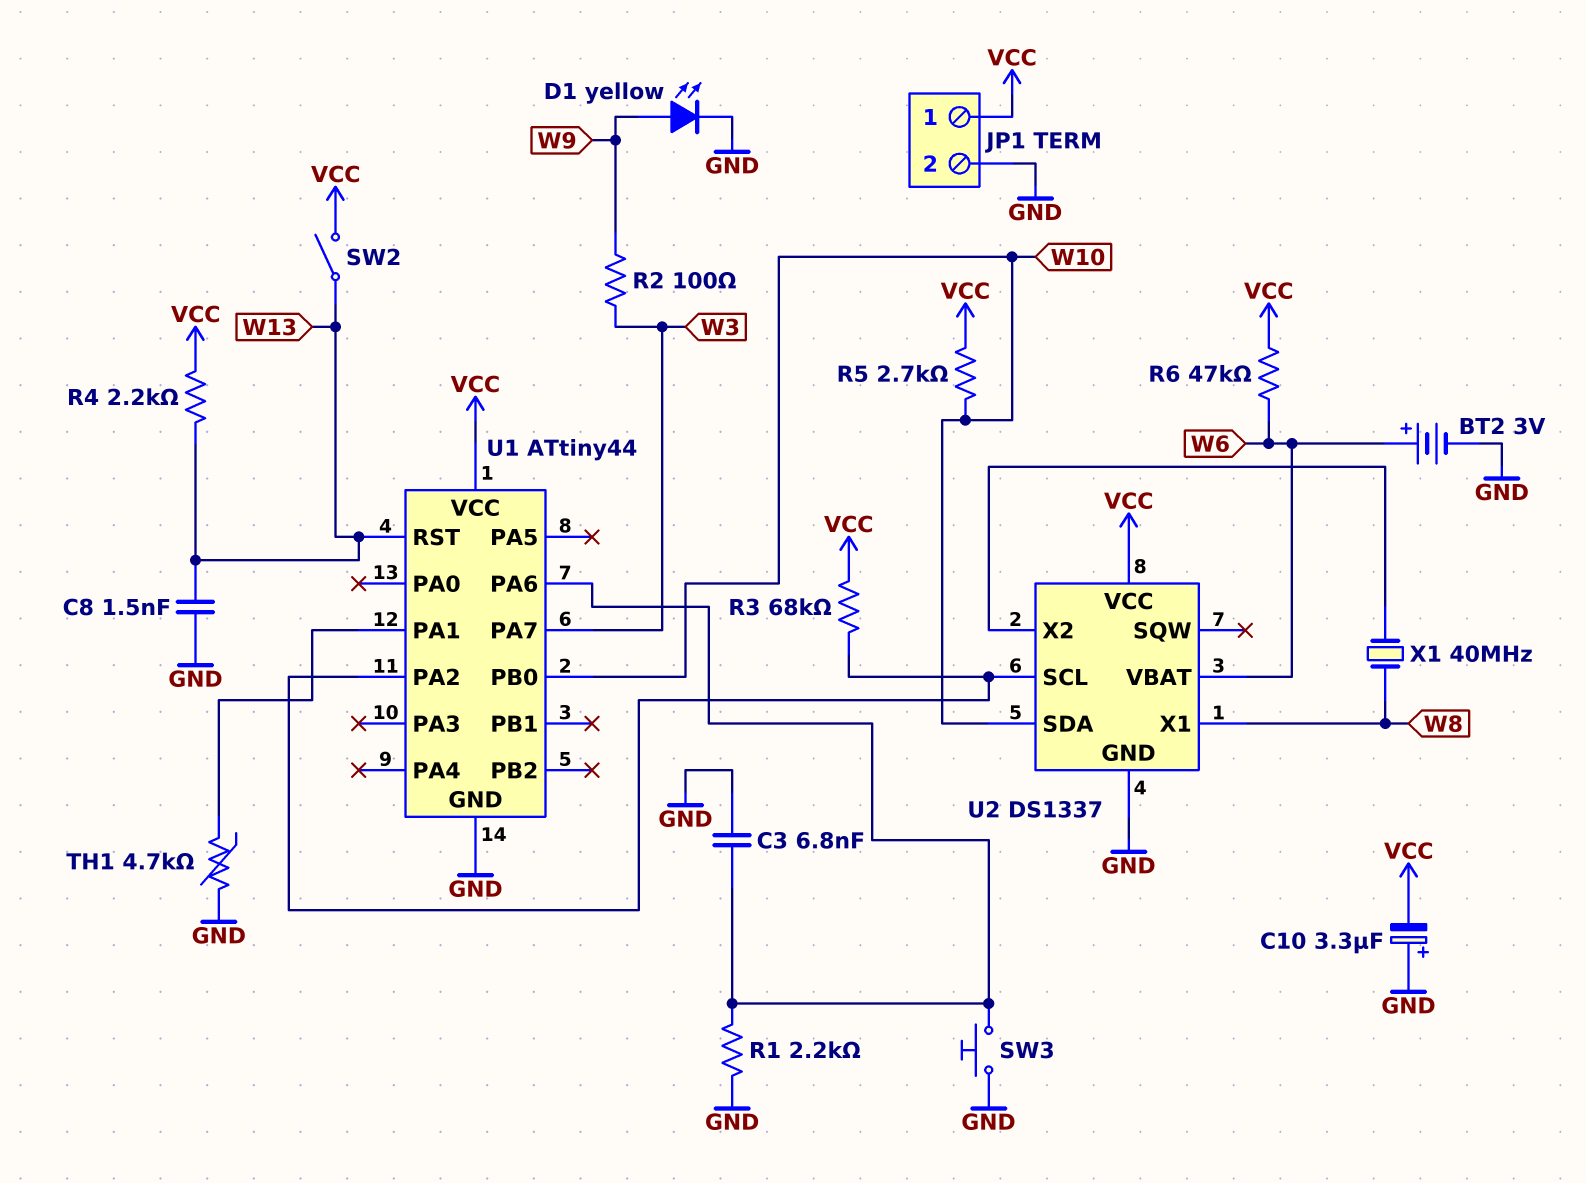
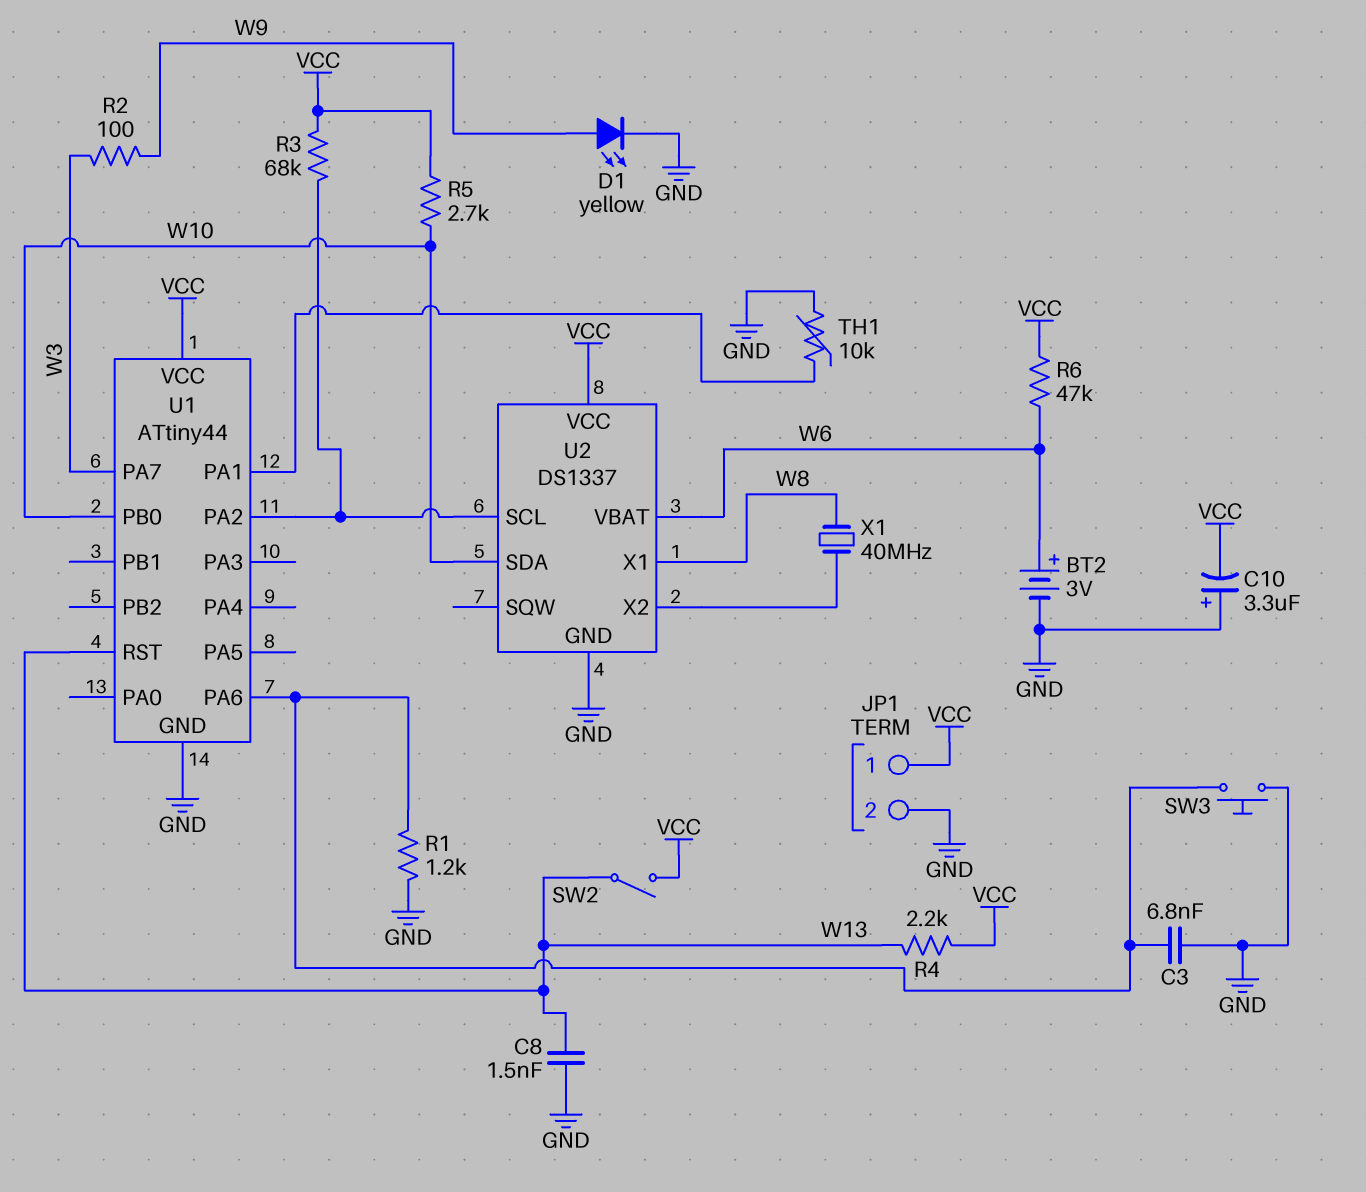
R1: 2.2k (GND, U1/PA6) -> 1.2k (GND, U1/PA6)
TH1: 4.7k (GND, U1/PA1) -> 10k (GND, U1/PA1)

